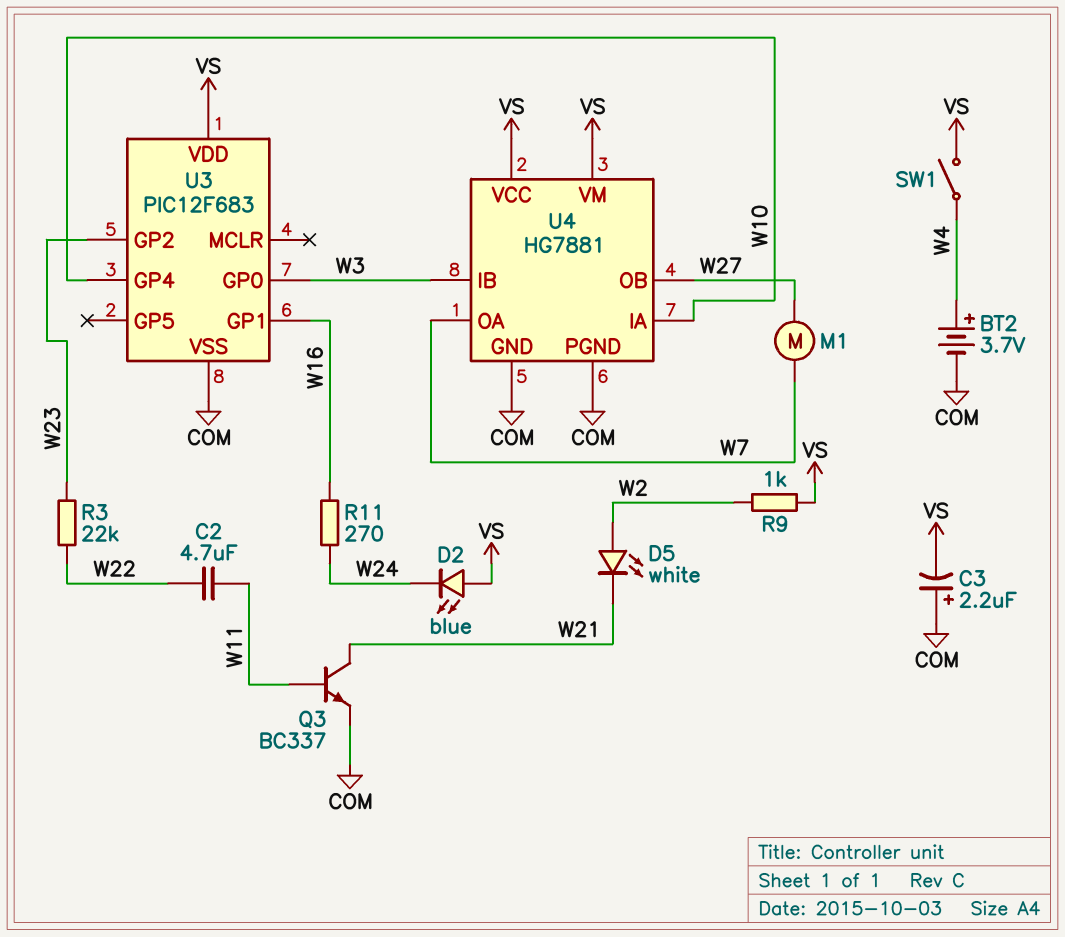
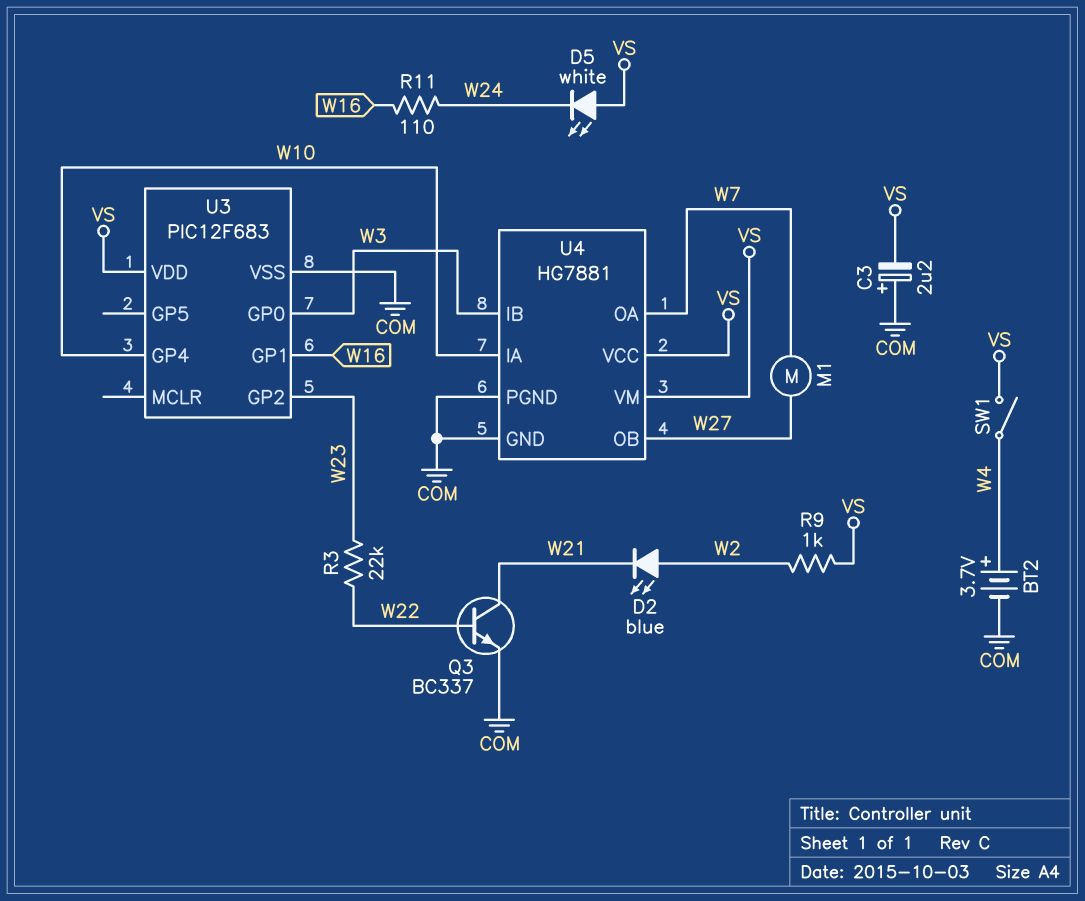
C2: 4.7uF (W11, W22) -> none
D2: LED blue (A VS, K W24) -> LED blue (A W2, K W21)
D5: LED white (A W2, K W21) -> LED white (A VS, K W24)
Q3: NPN BC337 (B W11, C W21, E COM) -> NPN BC337 (B W22, C W21, E COM)
R11: 270 (W16, W24) -> 110 (W16, W24)

